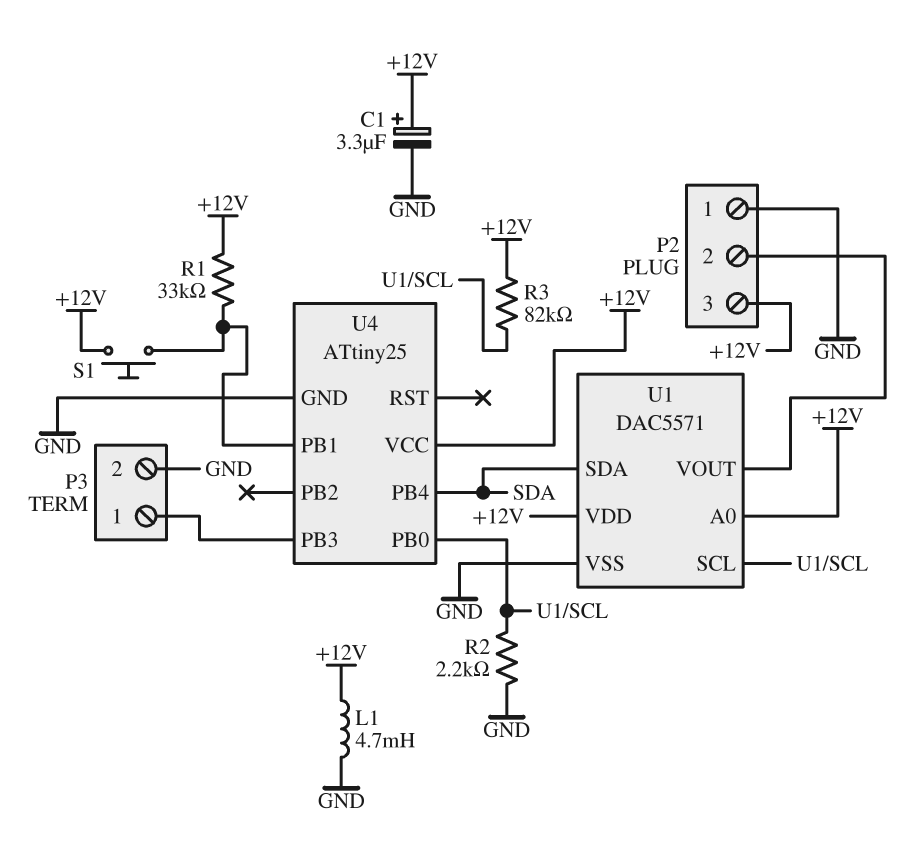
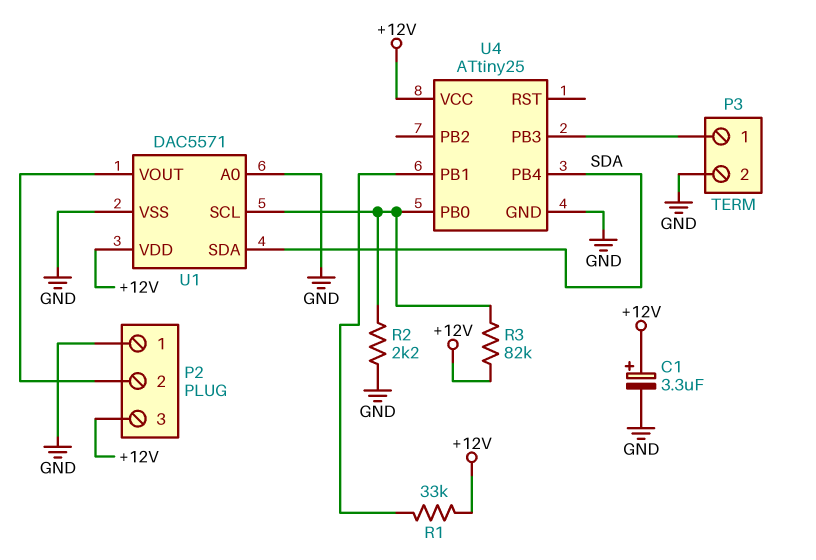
L1: 4.7mH (+12V, GND) -> none
S1: button (+12V, U4/PB1) -> none
U1 pin A0: +12V -> GND

